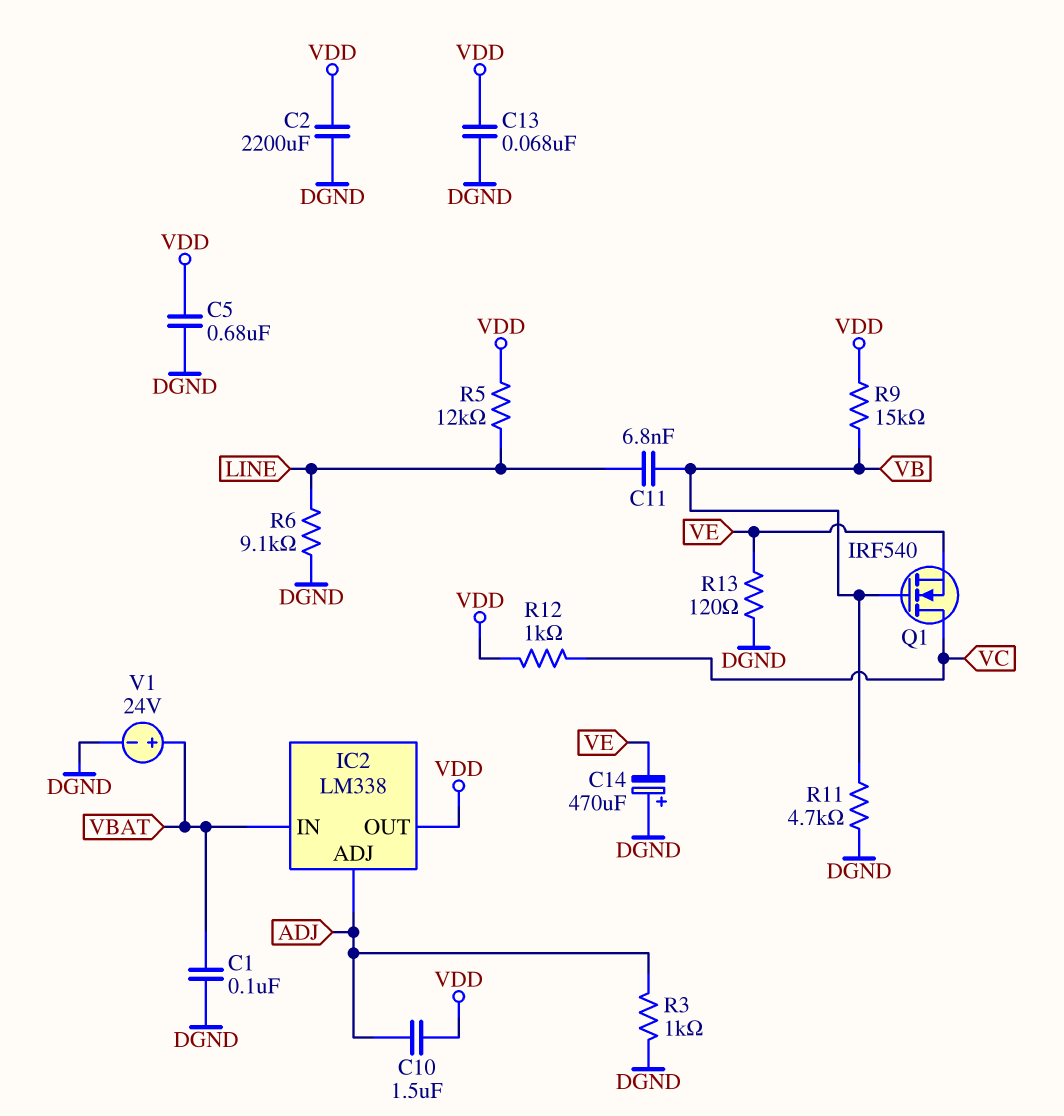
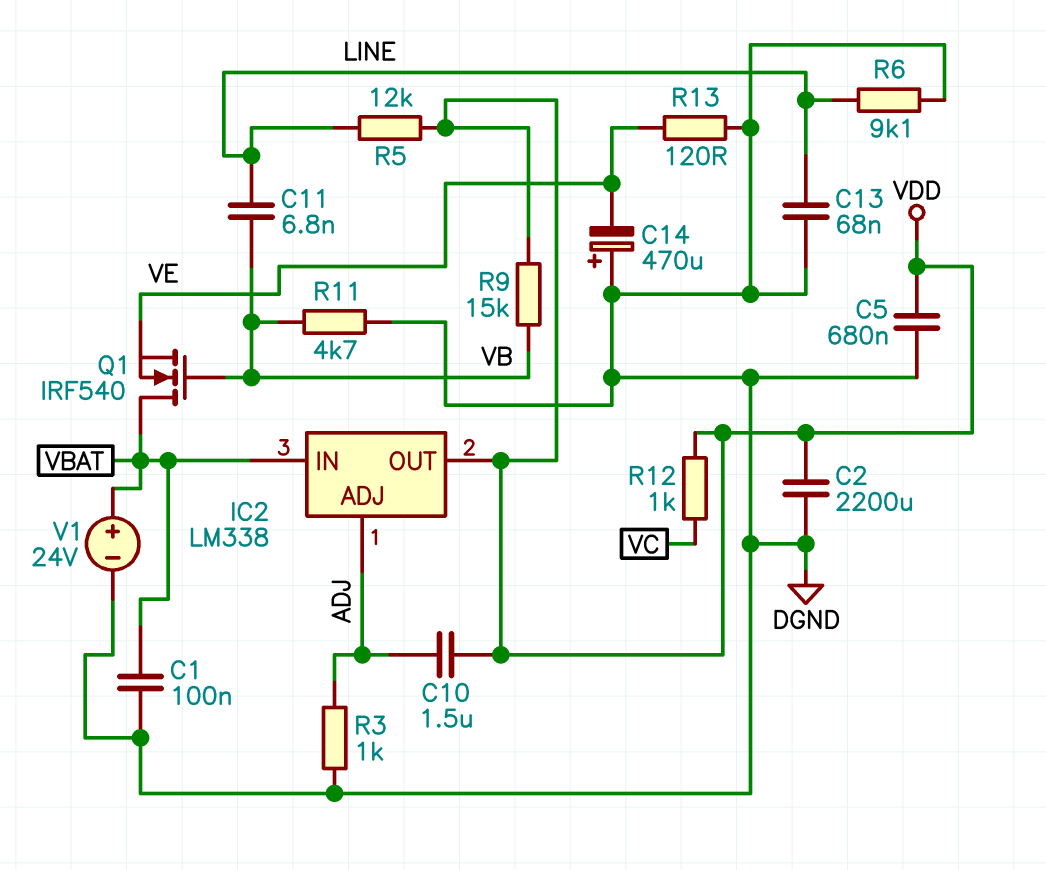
C13: 68nF (DGND, VDD) -> 68nF (DGND, LINE)
Q1: NMOS IRF540 (G VB, D VC, S VE) -> NMOS IRF540 (G VB, D VBAT, S VE)

